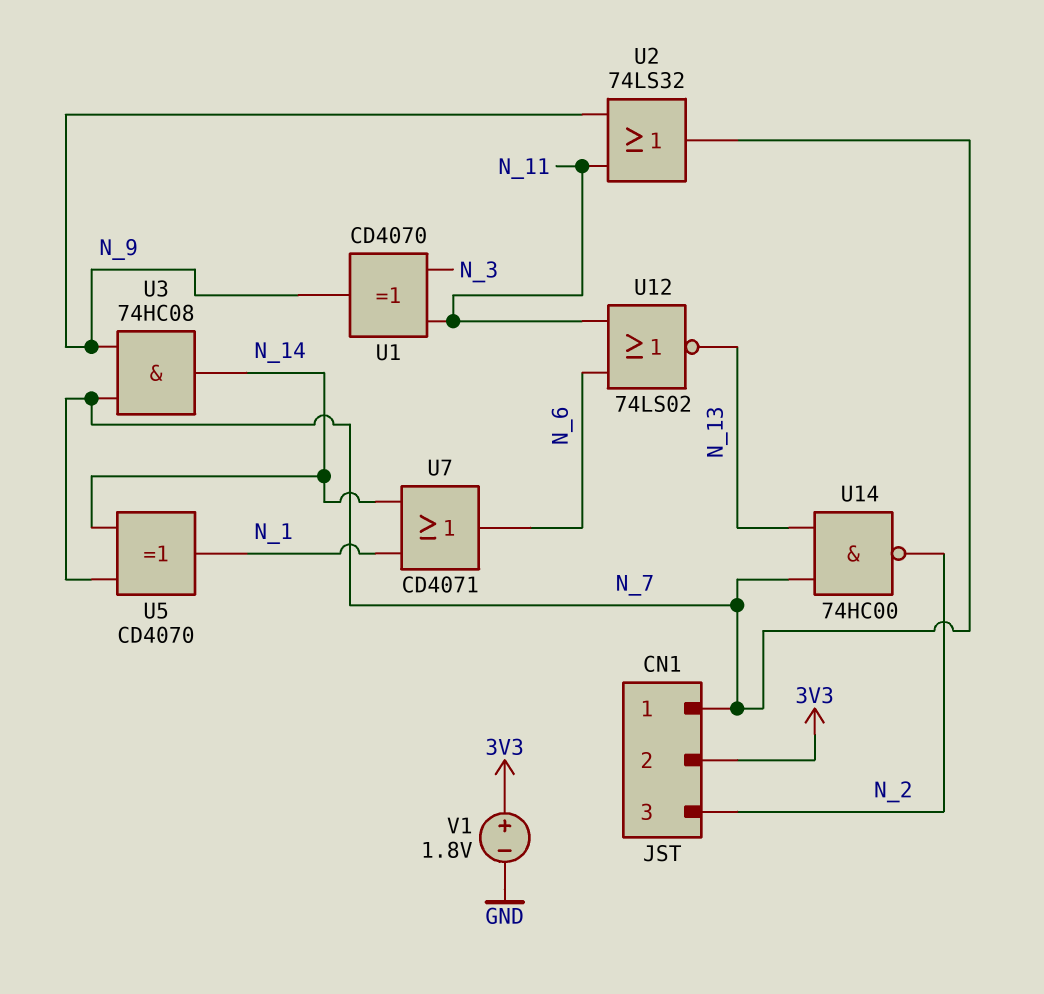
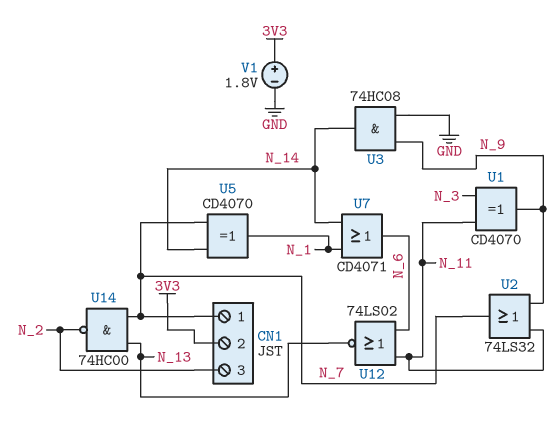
U3: AND 74HC08 (in N_7, in N_9, out N_14) -> AND 74HC08 (in GND, in N_9, out N_14)

